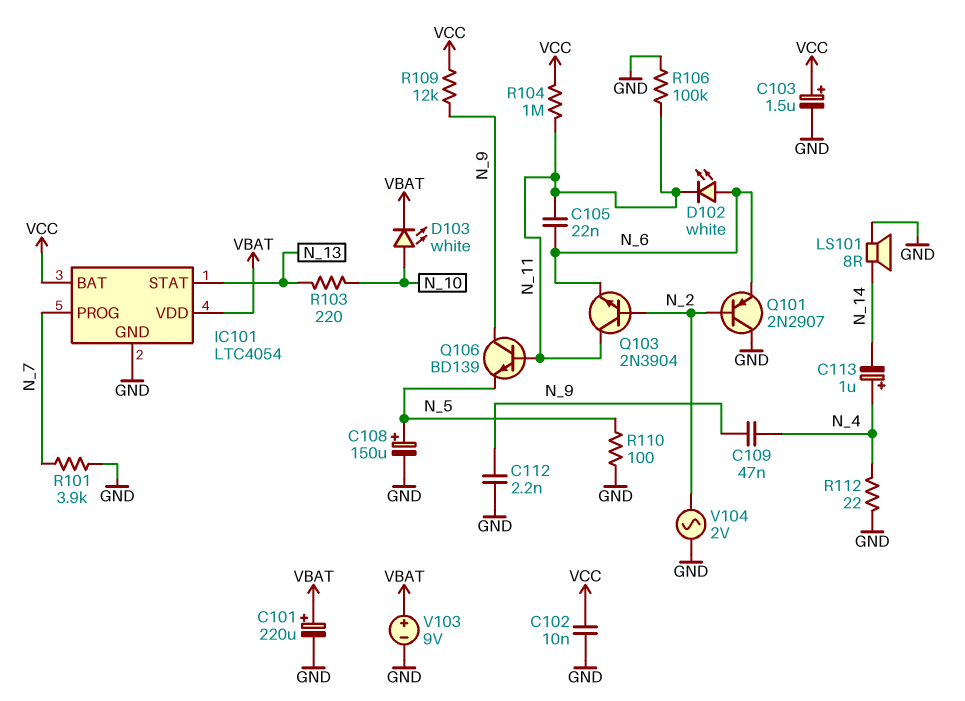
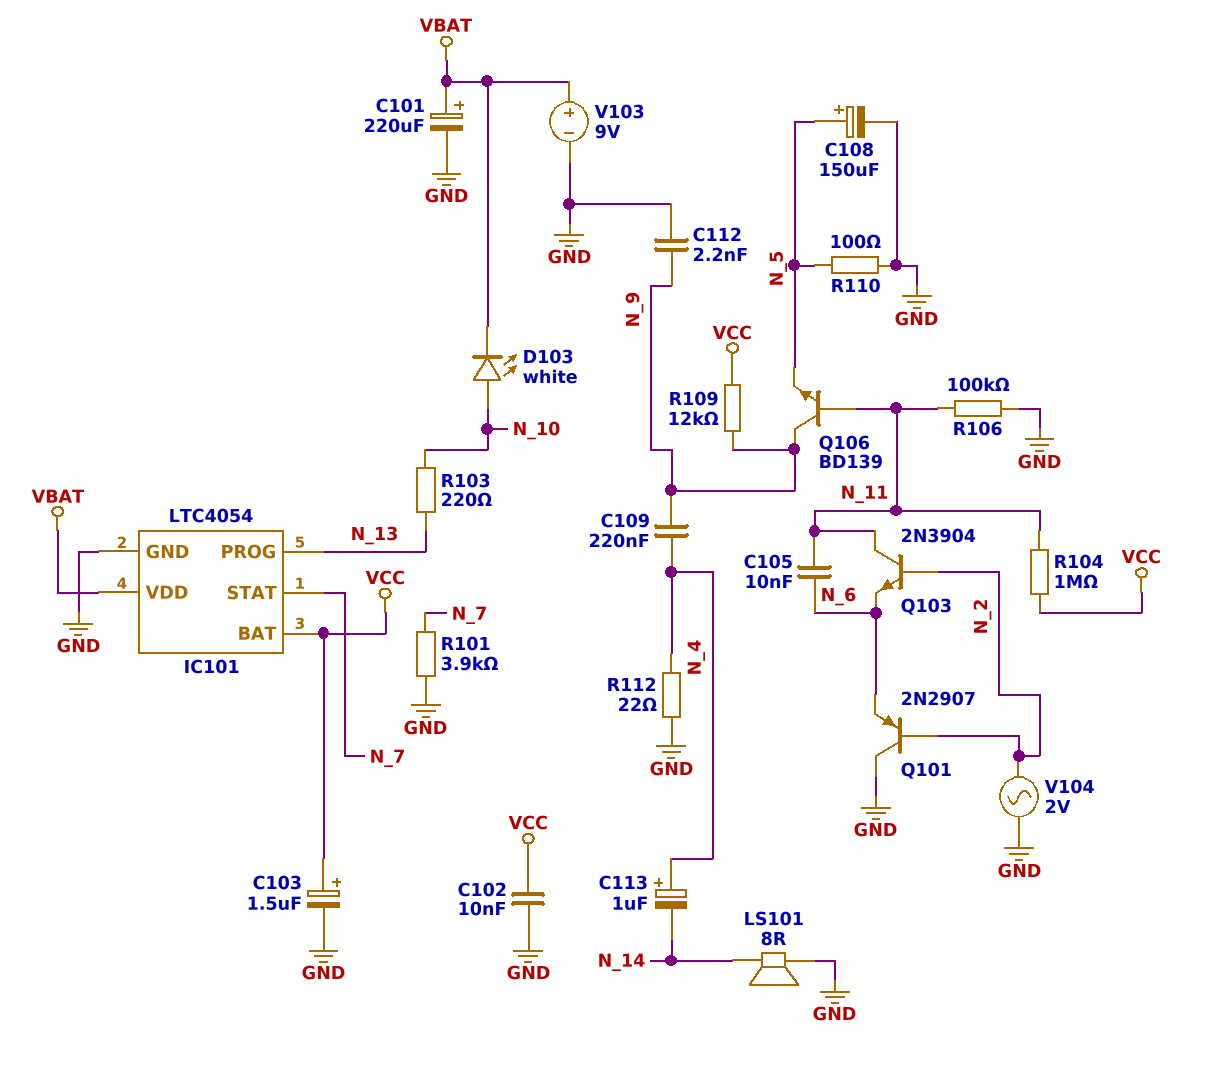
C105: 22nF (N_6, N_11) -> 10nF (N_6, N_11)
C109: 47nF (N_4, N_9) -> 220nF (N_4, N_9)
D102: LED white (A N_6, K N_11) -> none
IC101 pin PROG: N_7 -> N_13
IC101 pin STAT: N_13 -> N_7

